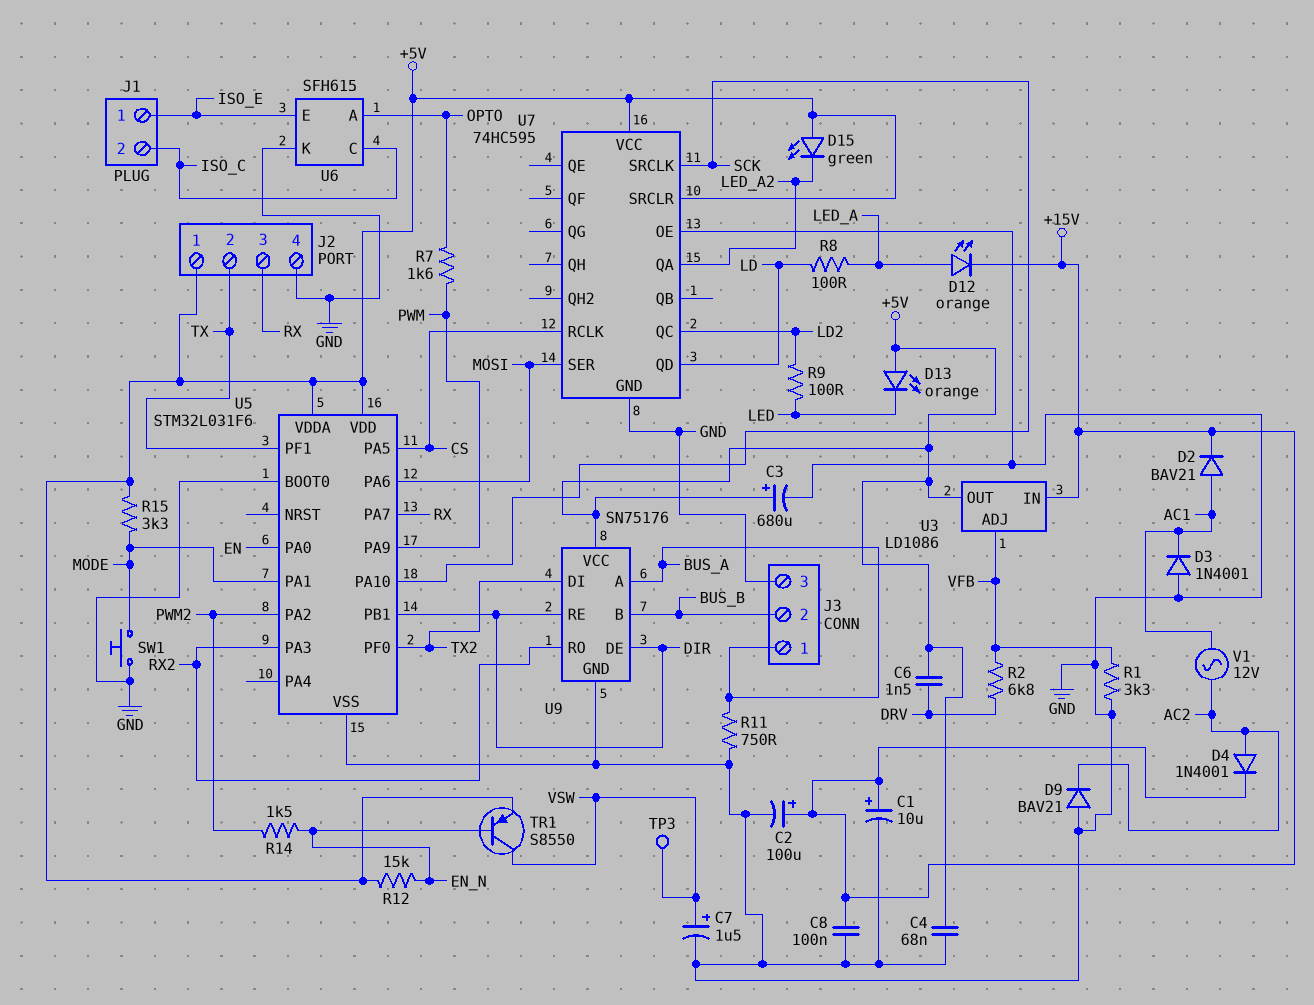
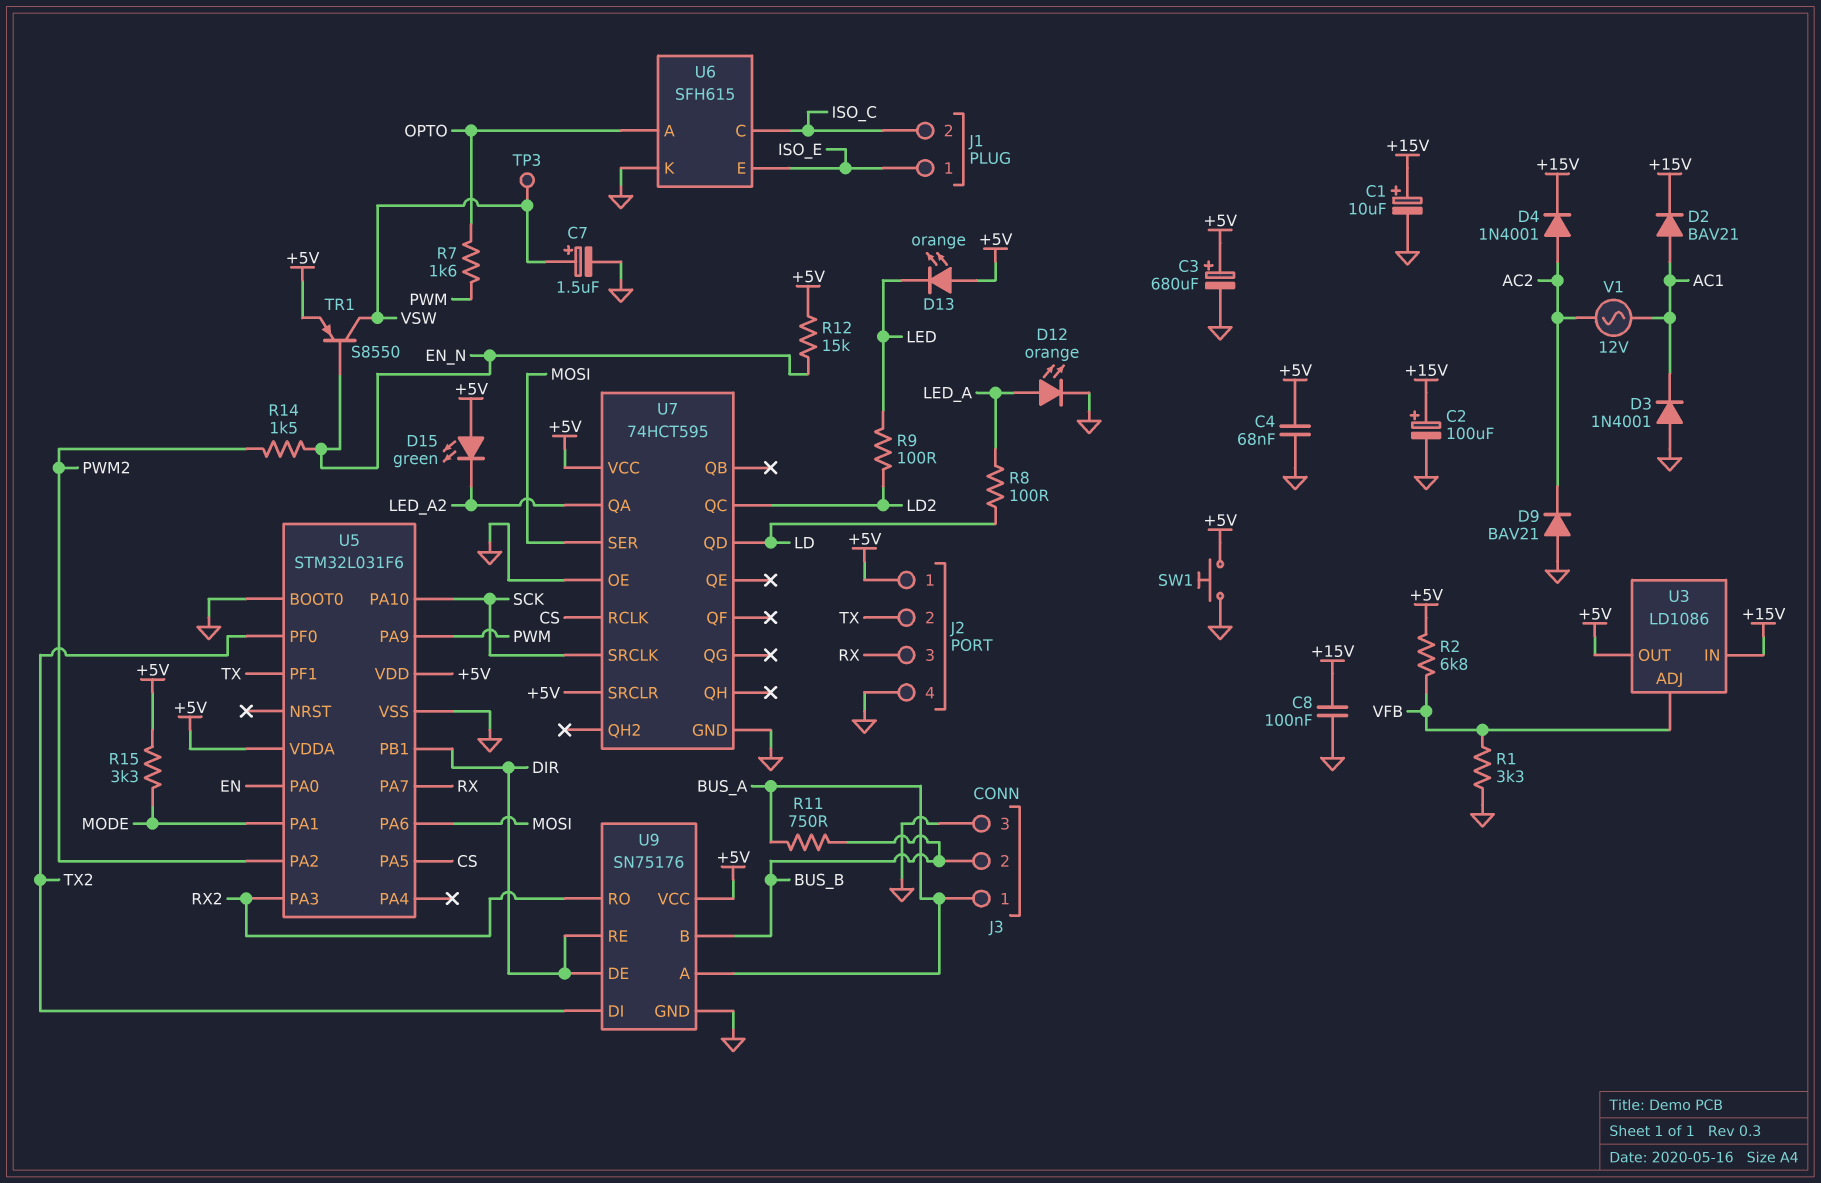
C6: 1.5nF (+5V, DRV) -> none
D12: LED orange (A LED_A, K +15V) -> LED orange (A LED_A, K GND)
R2: 6.8k (DRV, VFB) -> 6.8k (+5V, VFB)
R11: 750 (BUS_A, GND) -> 750 (BUS_A, BUS_B)
SW1: button (GND, MODE) -> button (+5V, GND)
U7: 74HC595 -> 74HCT595

